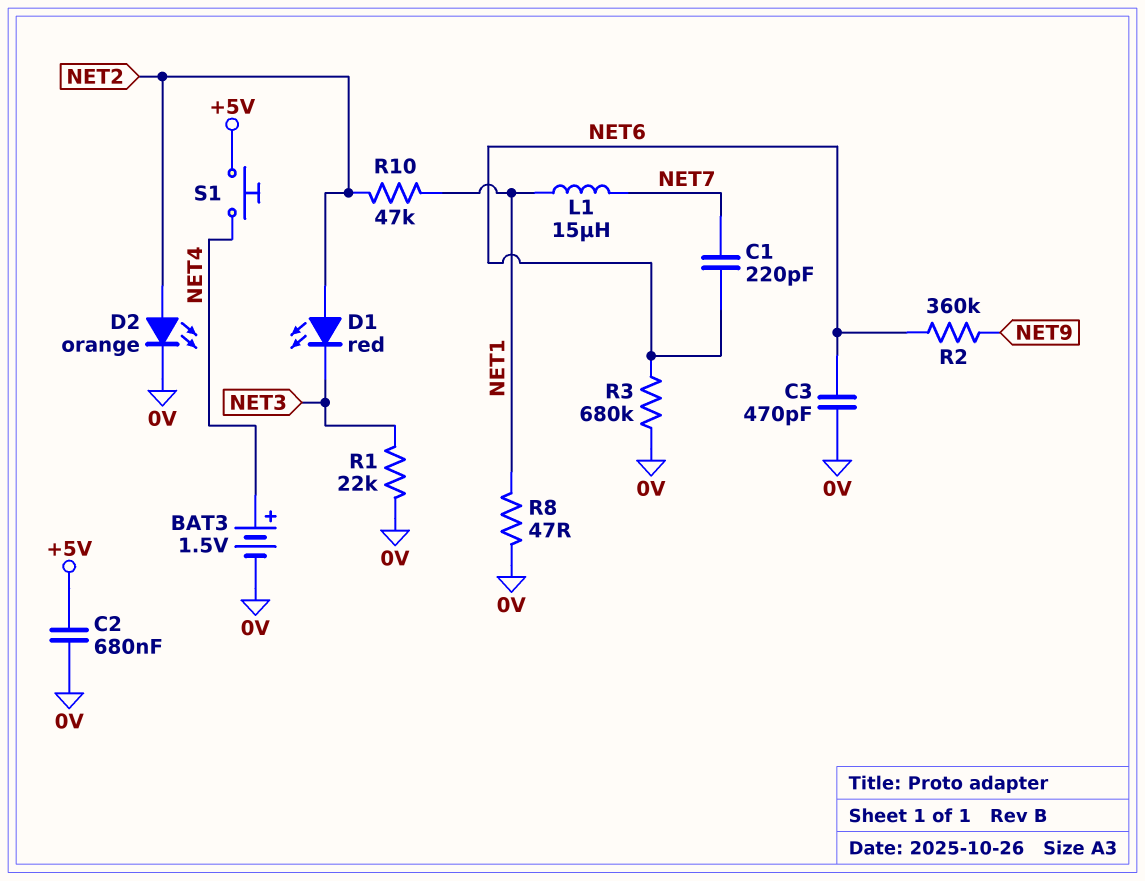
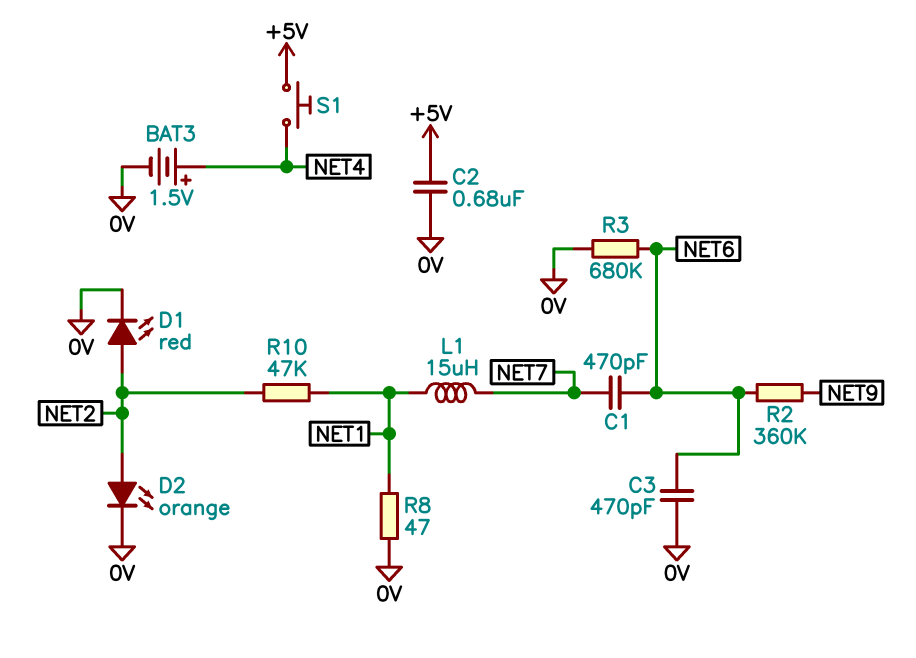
C1: 220pF (NET6, NET7) -> 470pF (NET6, NET7)
D1: LED red (A NET2, K NET3) -> LED red (A NET2, K 0V)
R1: 22k (0V, NET3) -> none

